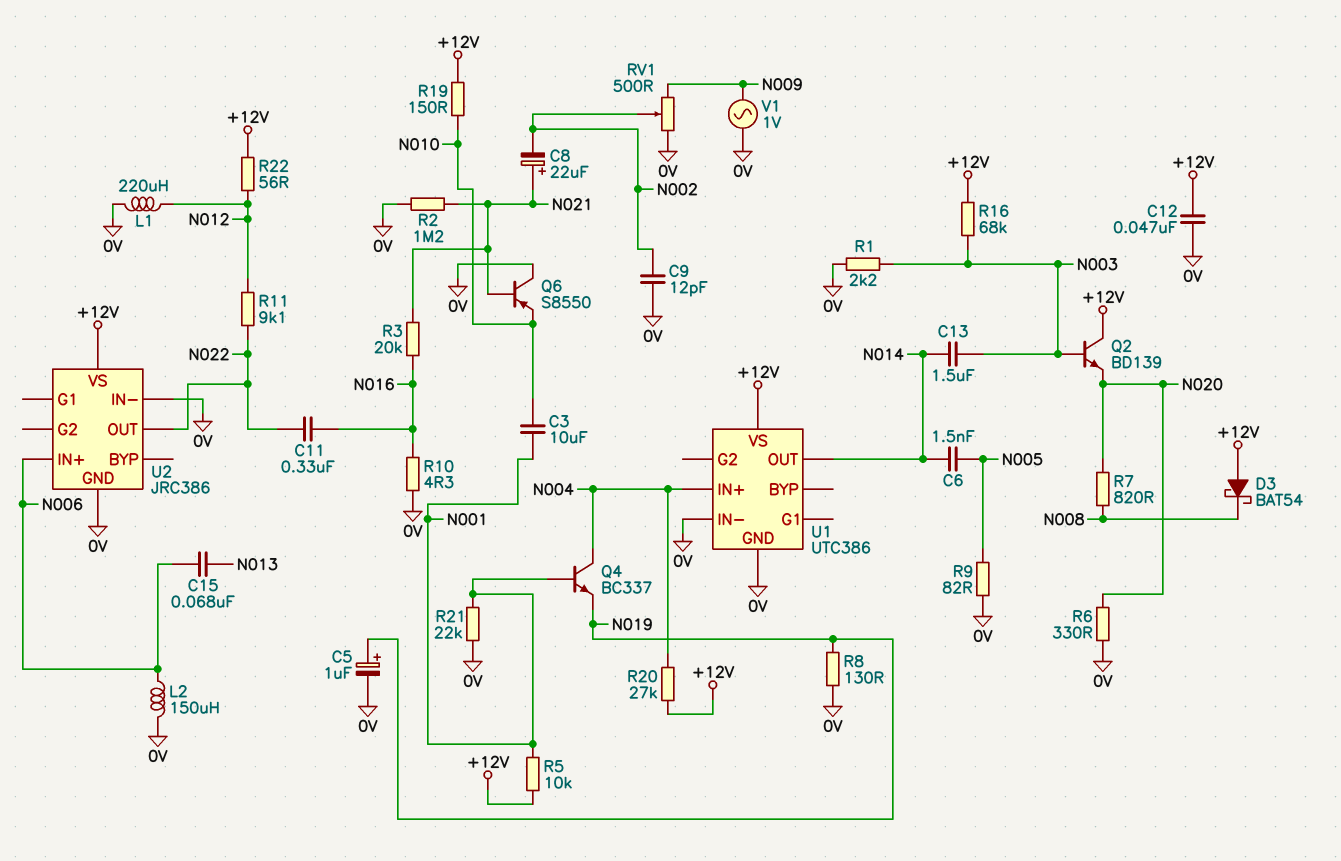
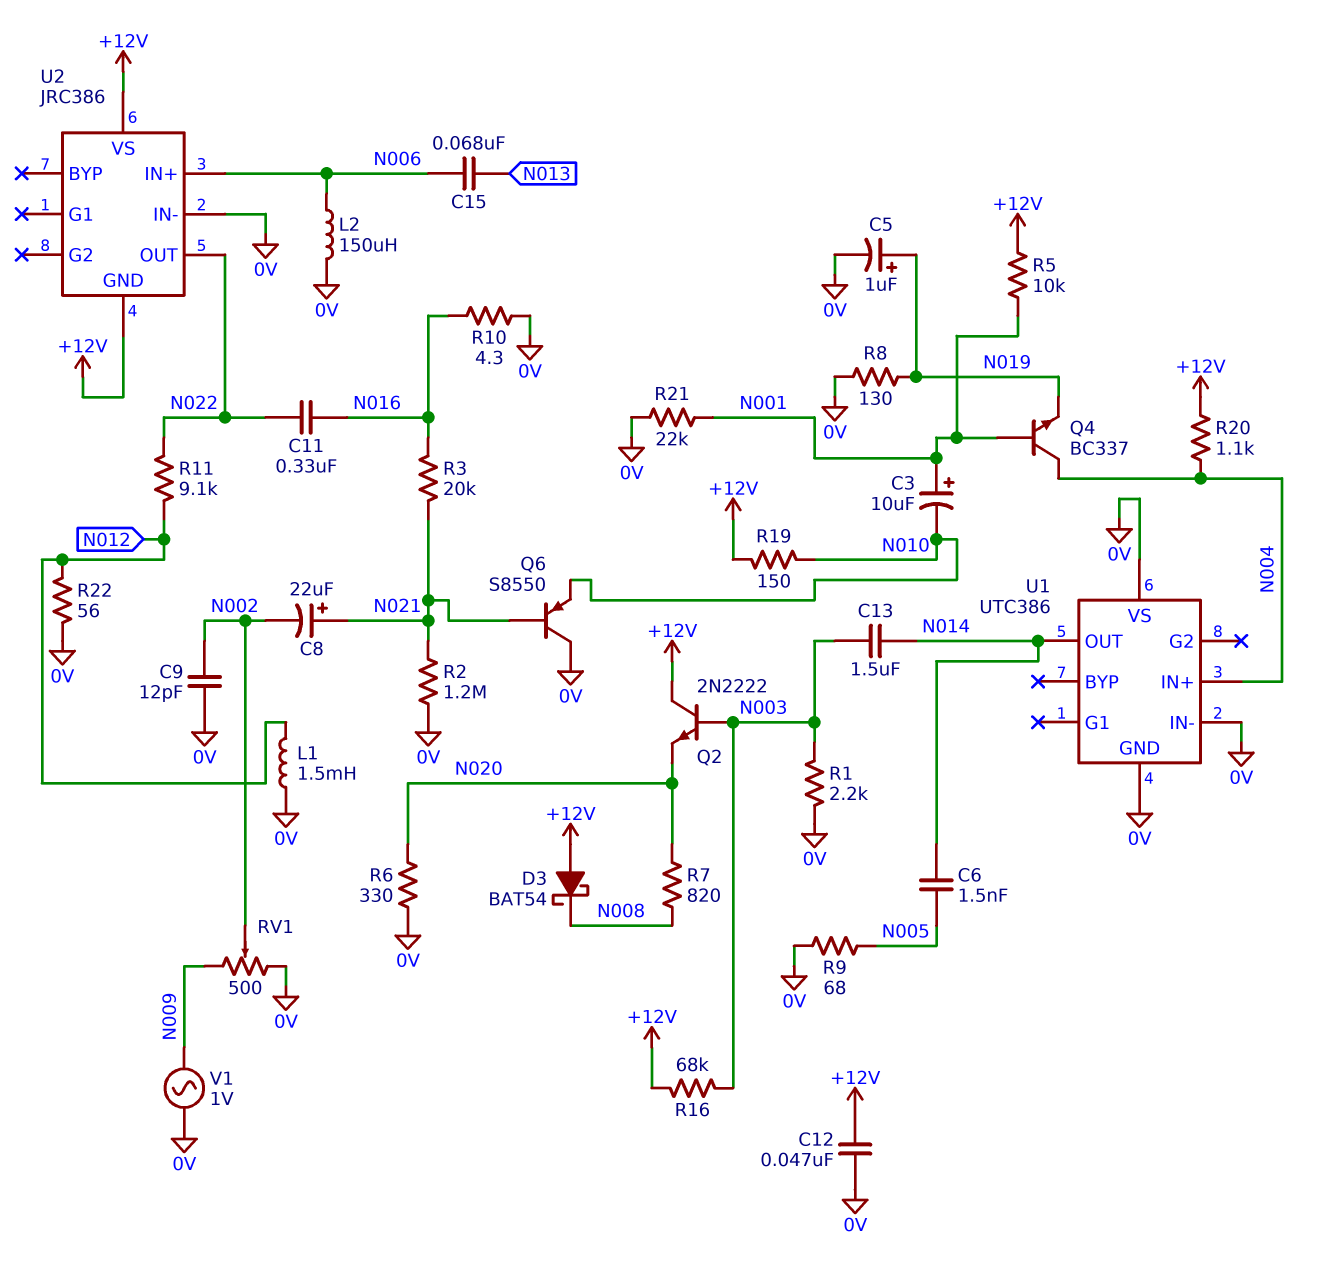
C3: 10uF (N001, N010) -> 10uF (plus N001, minus N010)
L1: 220uH (0V, N012) -> 1.5mH (0V, N012)
Q2: NPN BD139 (B N003, C +12V, E N020) -> NPN 2N2222 (B N003, C +12V, E N020)
R9: 82 (0V, N005) -> 68 (0V, N005)
R20: 27k (+12V, N004) -> 1.1k (+12V, N004)
R22: 56 (+12V, N012) -> 56 (0V, N012)
U1 pin VS: +12V -> 0V
U2 pin GND: 0V -> +12V

